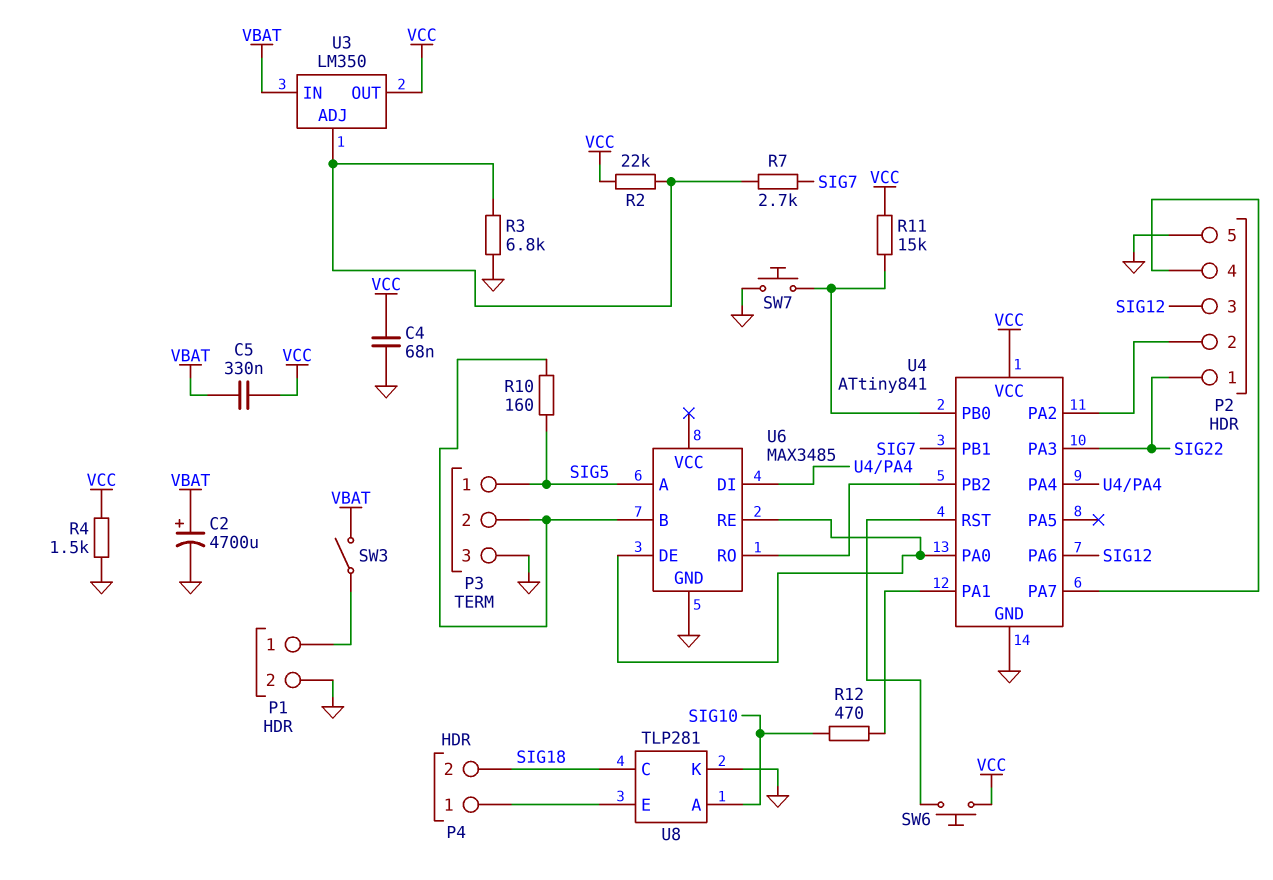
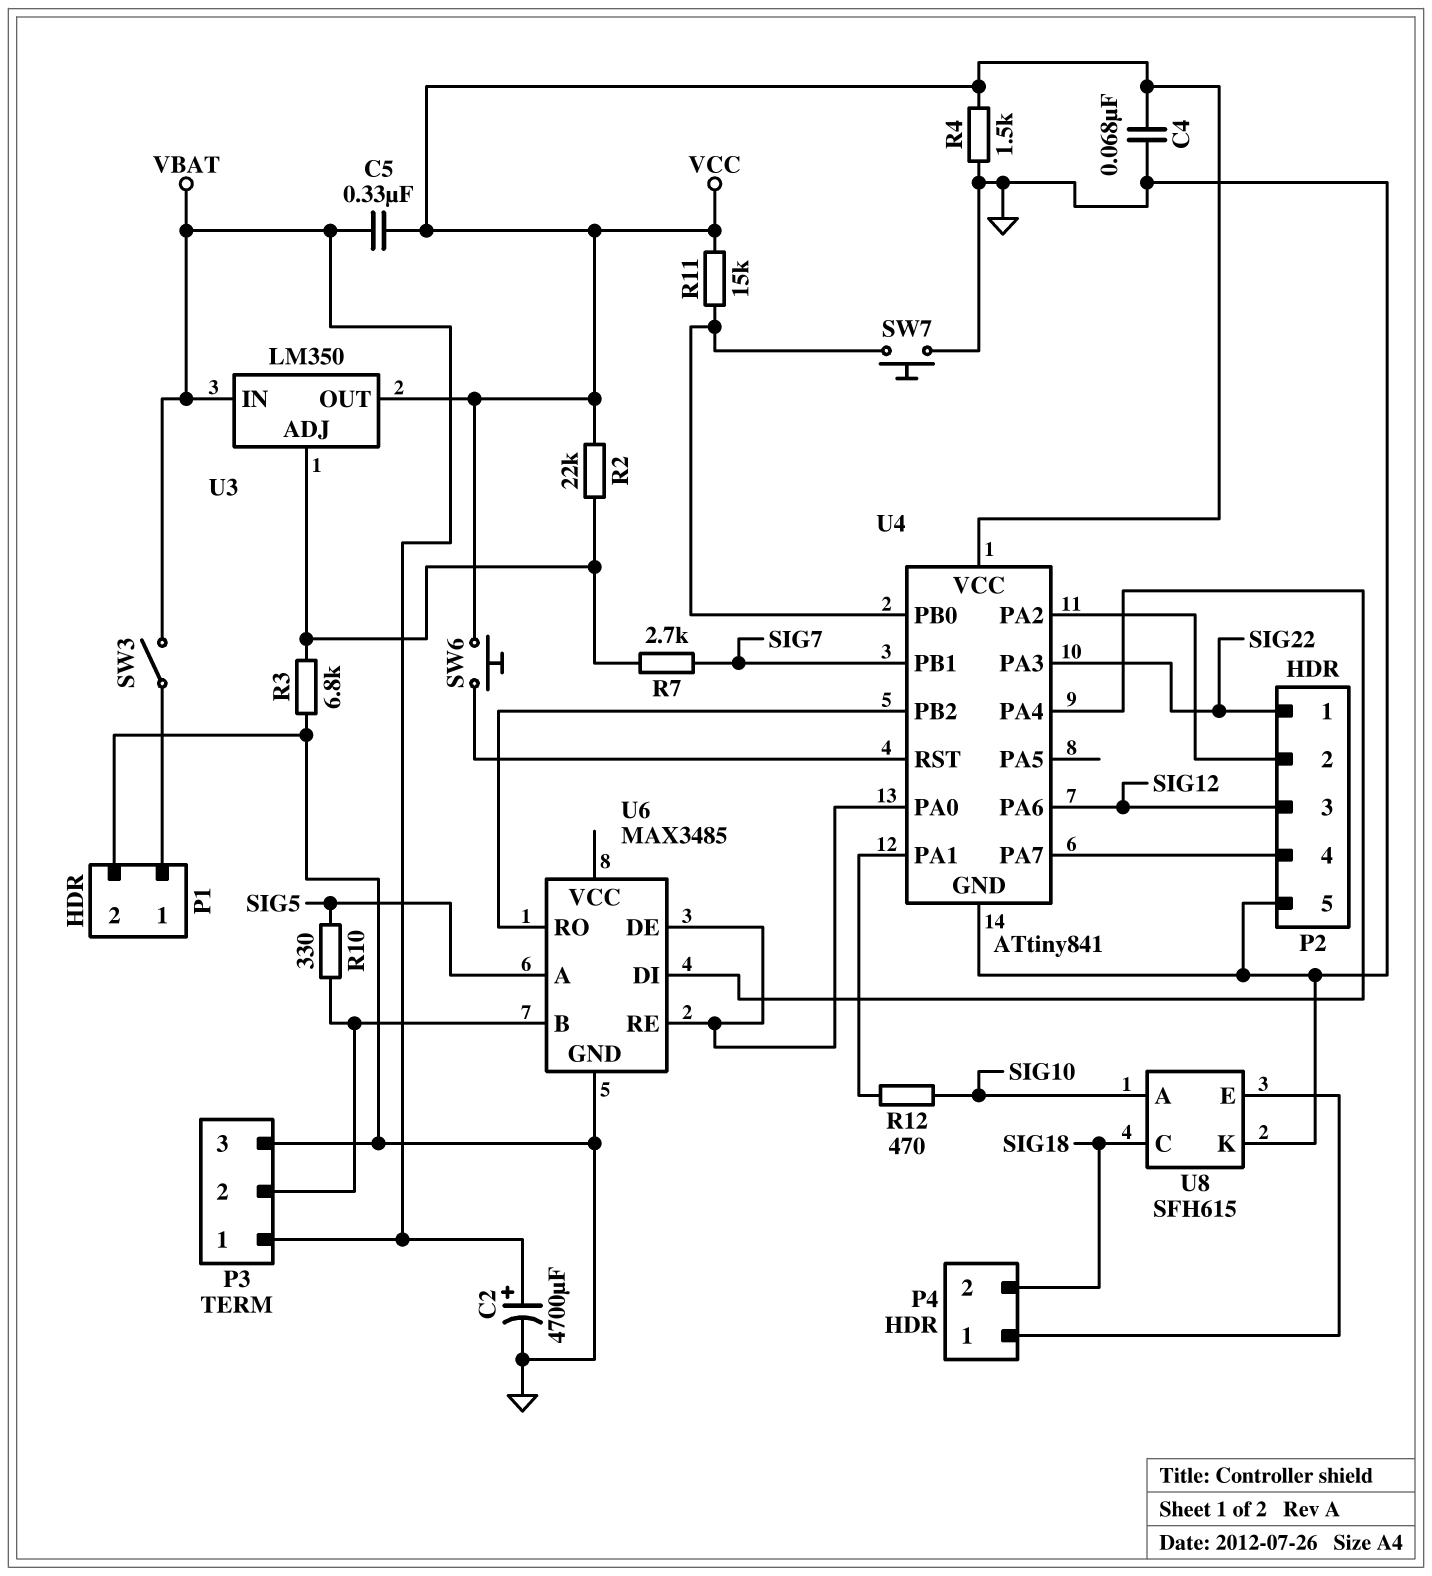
P3 pin 1: SIG5 -> VBAT
R10: 160 (P3/2, SIG5) -> 330 (P3/2, SIG5)
U8: TLP281 -> SFH615

